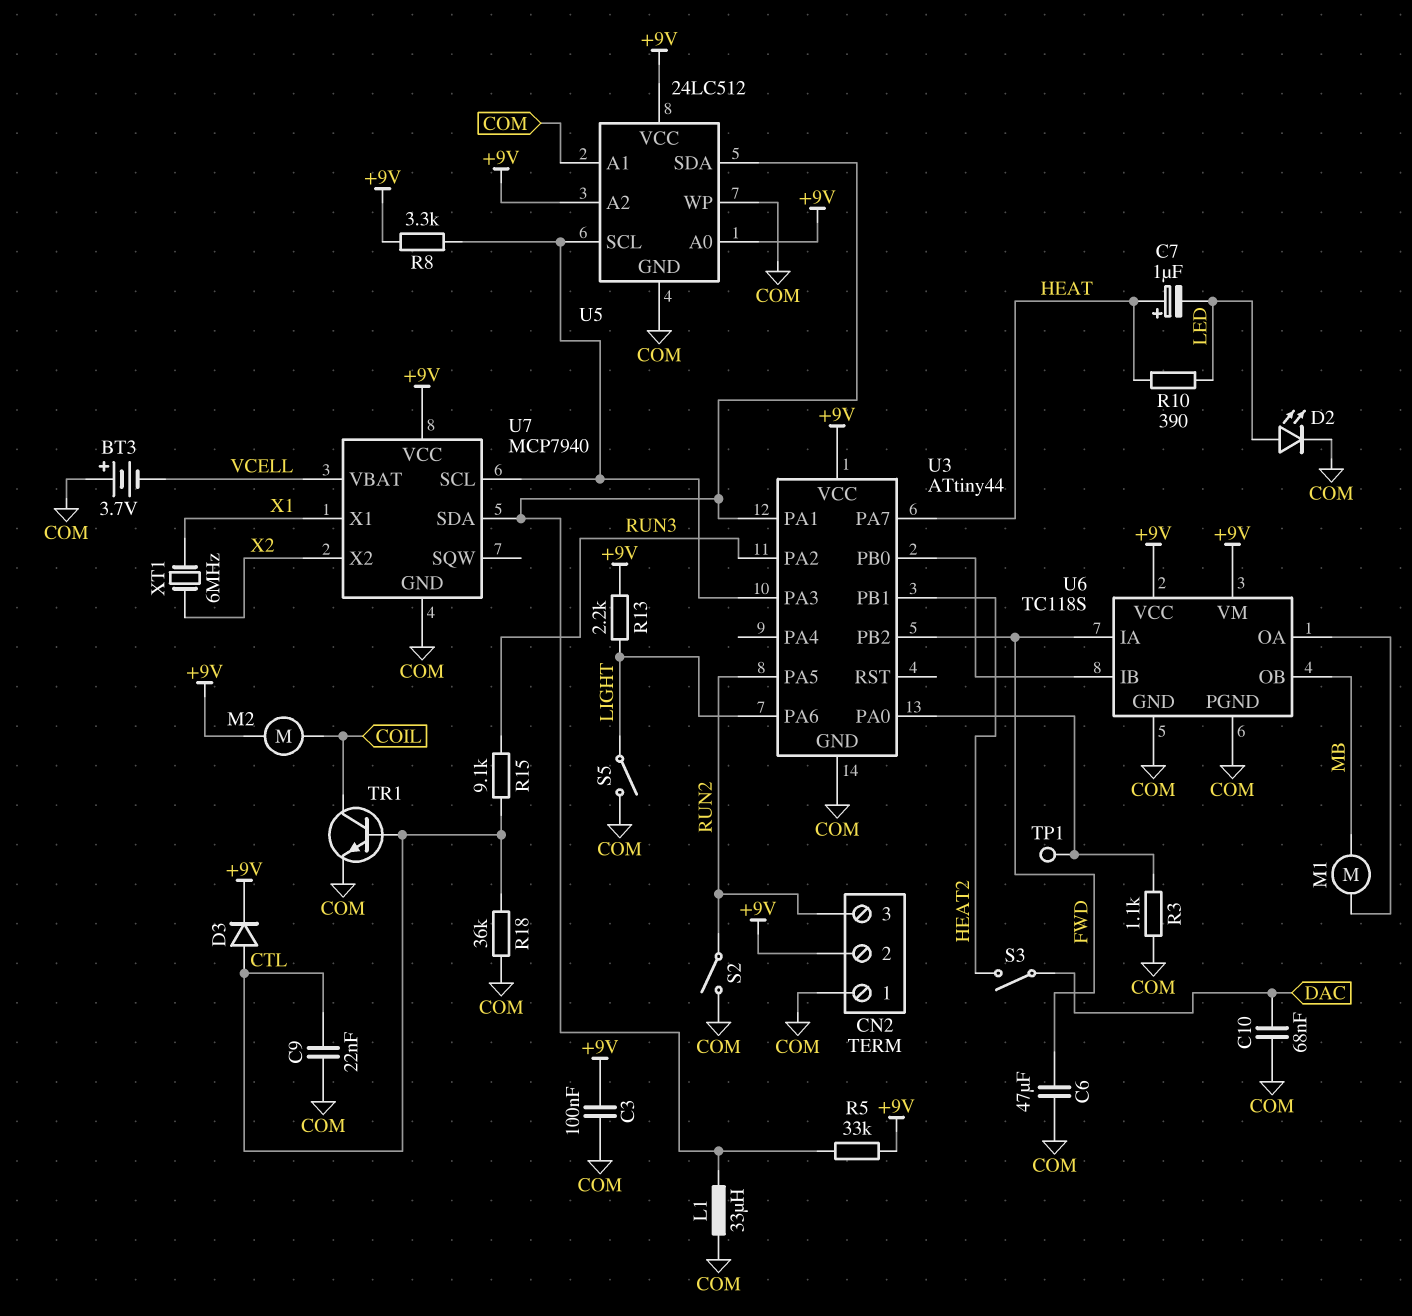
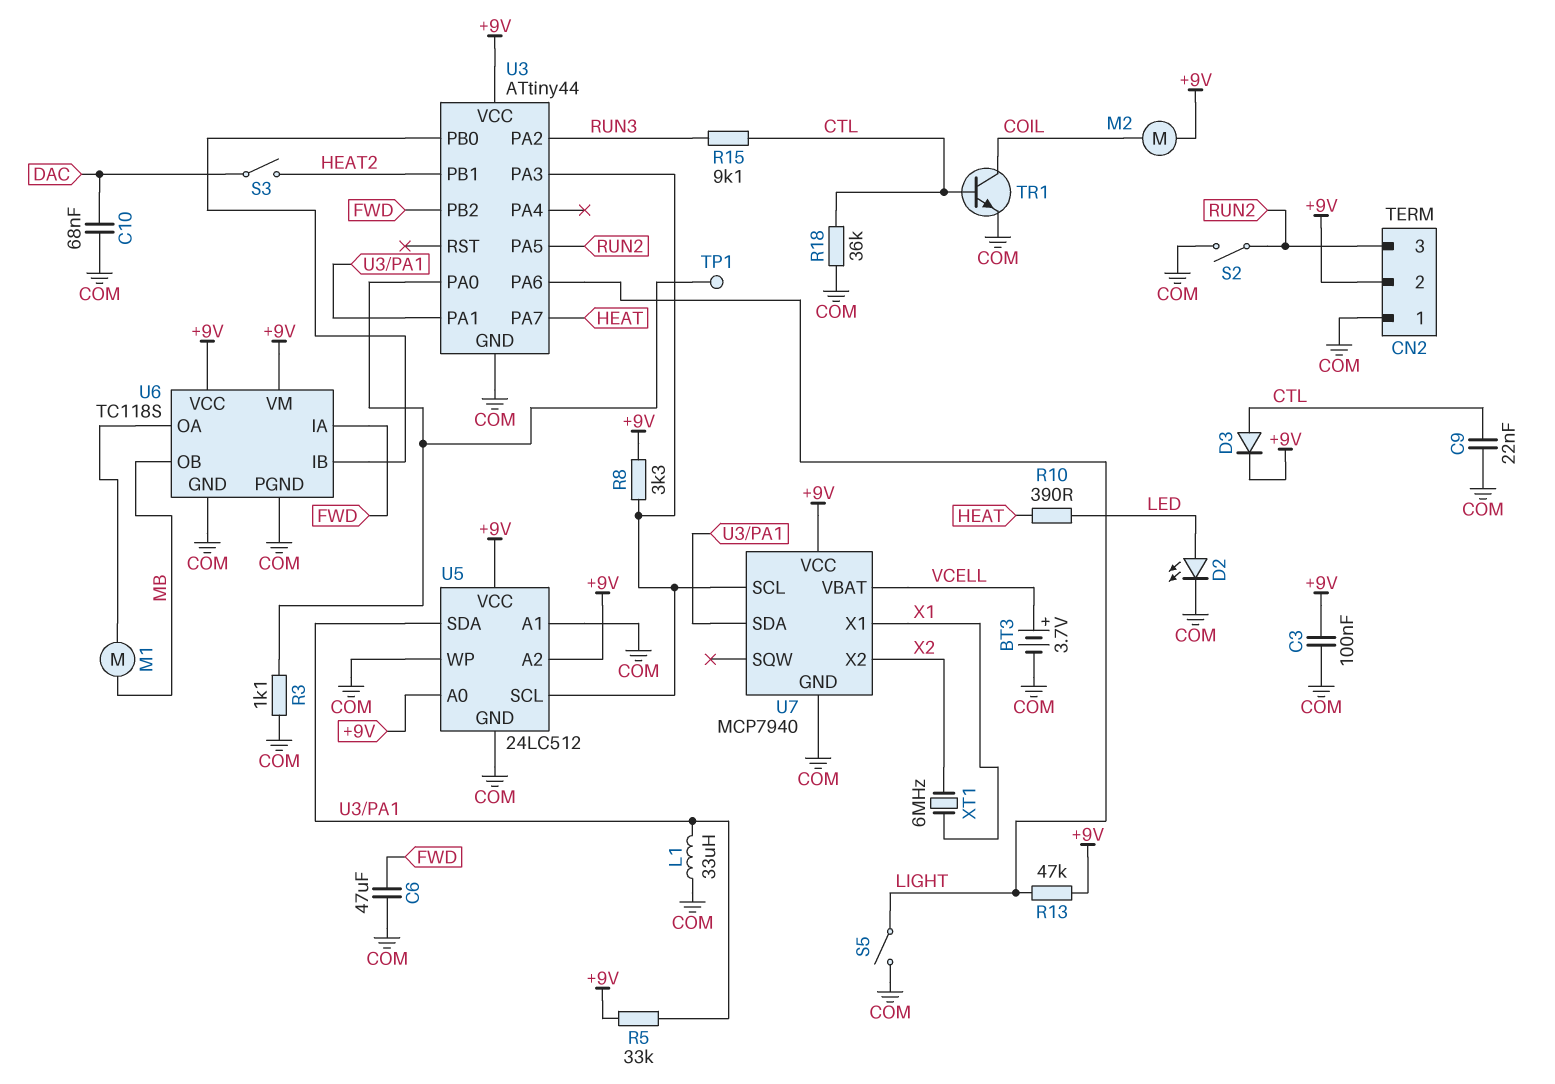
BT3: 3.7V (plus COM, minus VCELL) -> 3.7V (plus VCELL, minus COM)
C7: 1uF (plus HEAT, minus LED) -> none
R13: 2.2k (+9V, LIGHT) -> 47k (+9V, LIGHT)

